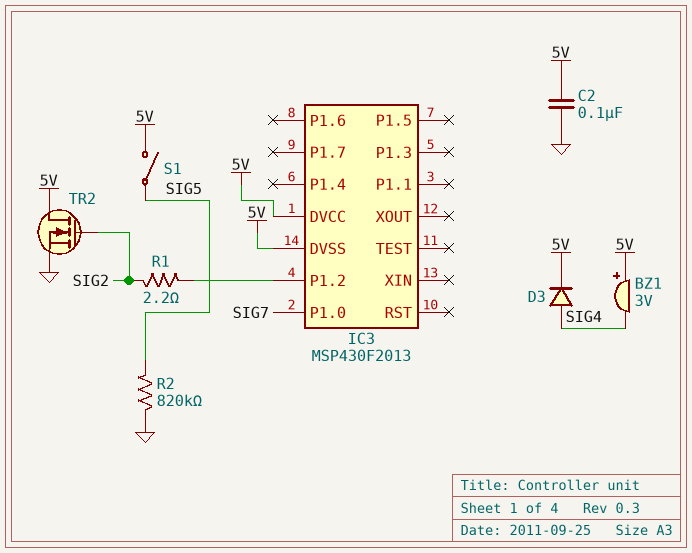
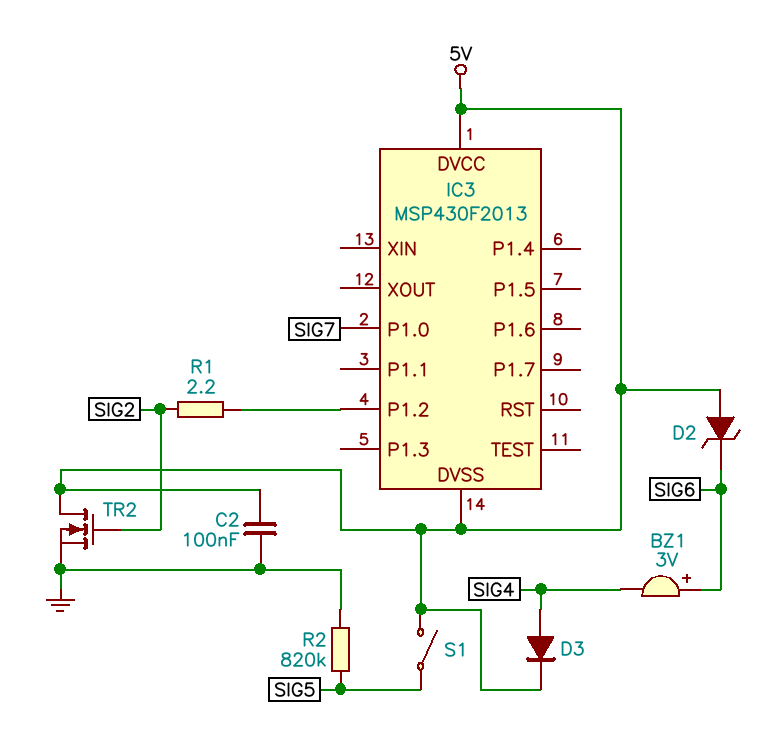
BZ1: buzzer 3V (plus 5V, minus SIG4) -> buzzer 3V (plus SIG6, minus SIG4)
D2: none -> zener (A 5V, K SIG6)

